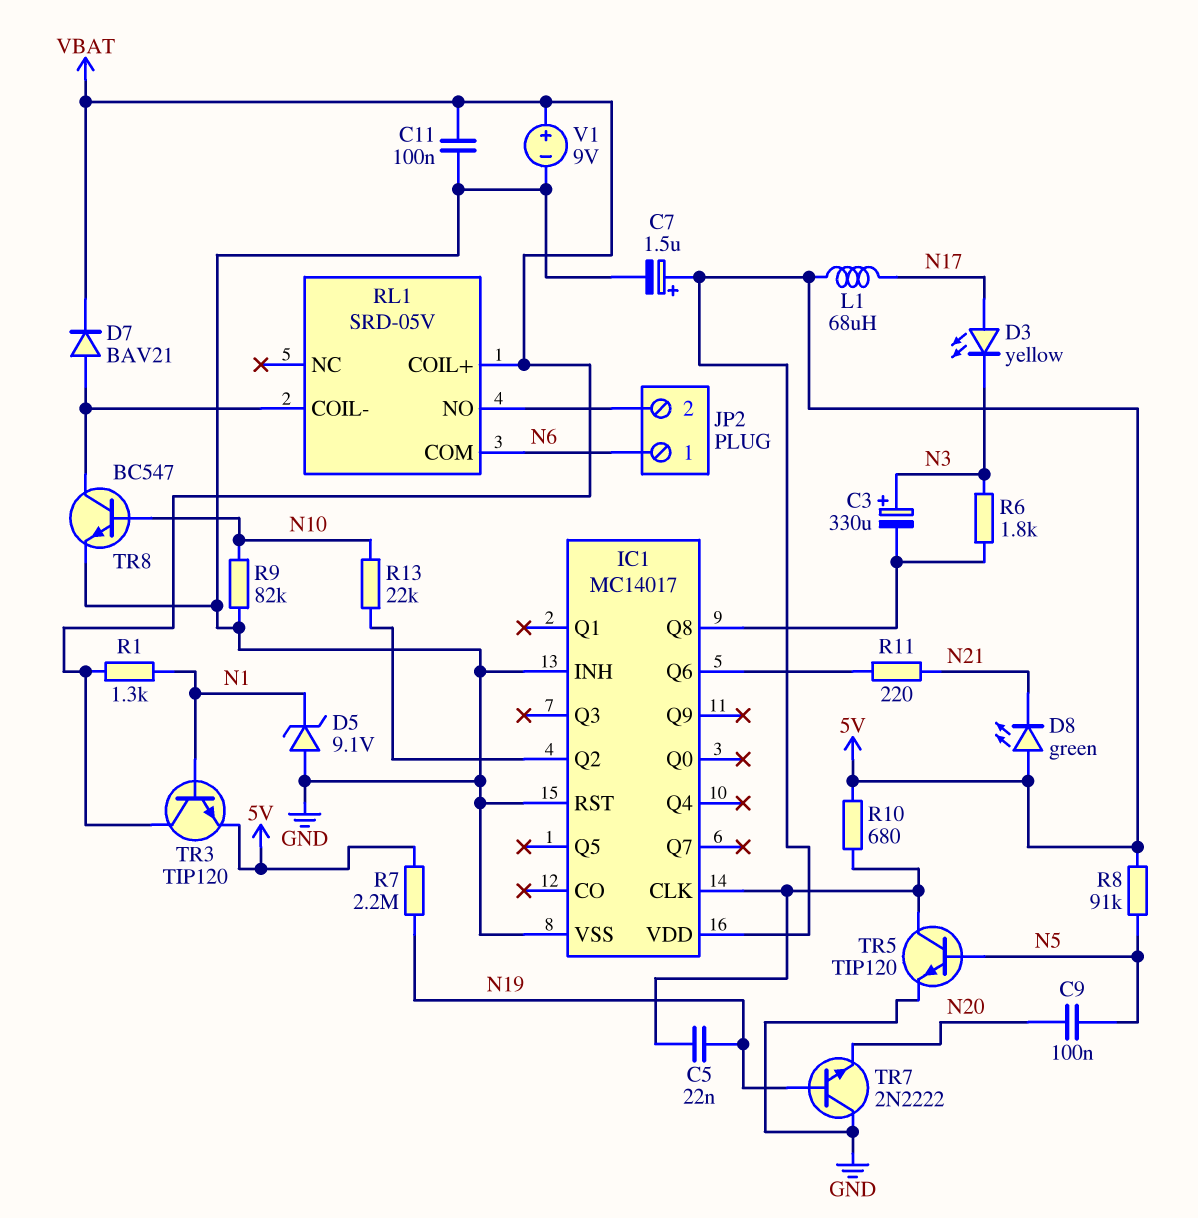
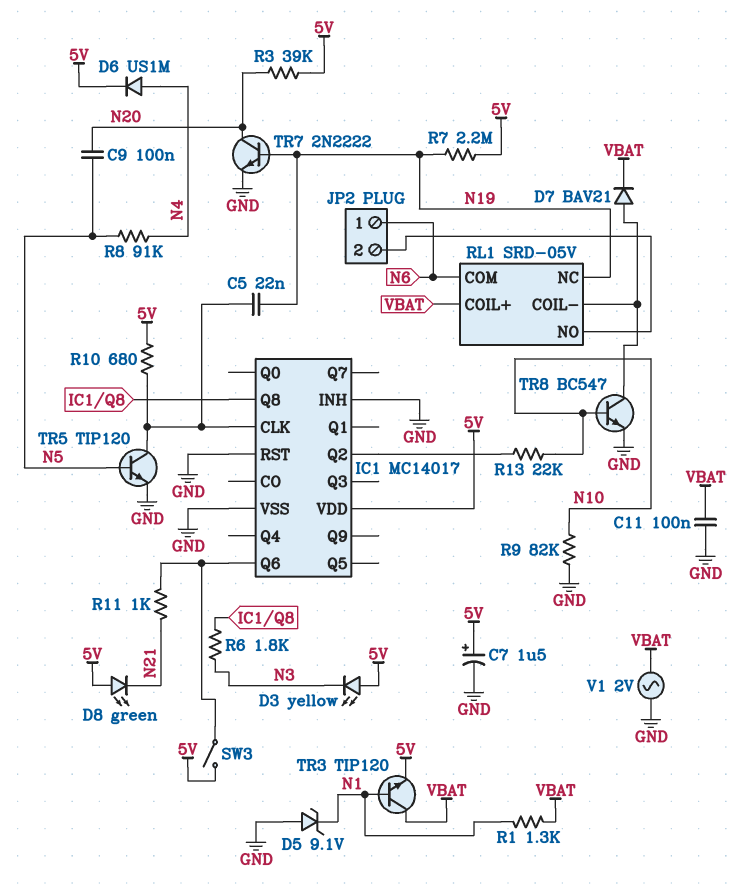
C3: 330uF (plus N3, minus IC1/Q8) -> none
D3: LED yellow (A N17, K N3) -> LED yellow (A 5V, K N3)
D6: none -> diode US1M (A N4, K 5V)
L1: 68uH (5V, N17) -> none
R3: none -> 39k (5V, N20)
R8: 91k (5V, N5) -> 91k (N4, N5)
R11: 220 (IC1/Q6, N21) -> 1k (IC1/Q6, N21)
RL1 pin NC: none -> N19
SW3: none -> switch (5V, IC1/Q6)
TR7: NPN 2N2222 (B N19, C GND, E N20) -> NPN 2N2222 (B N19, C N20, E GND)
V1: 9V (plus VBAT, minus GND) -> AC 2V (GND, VBAT)

